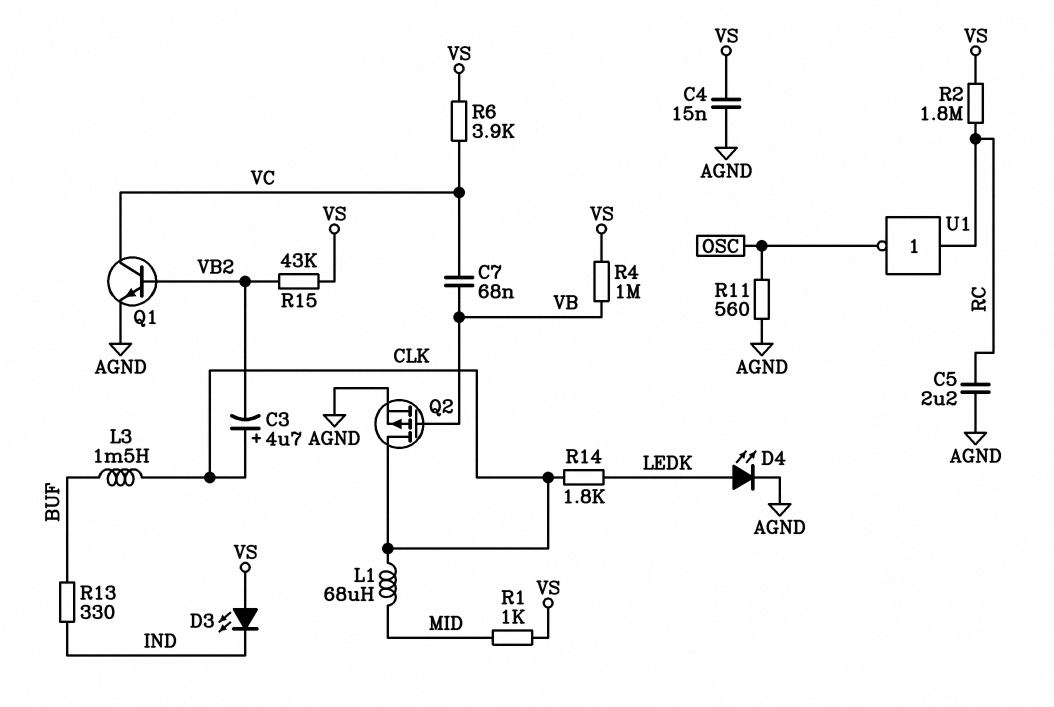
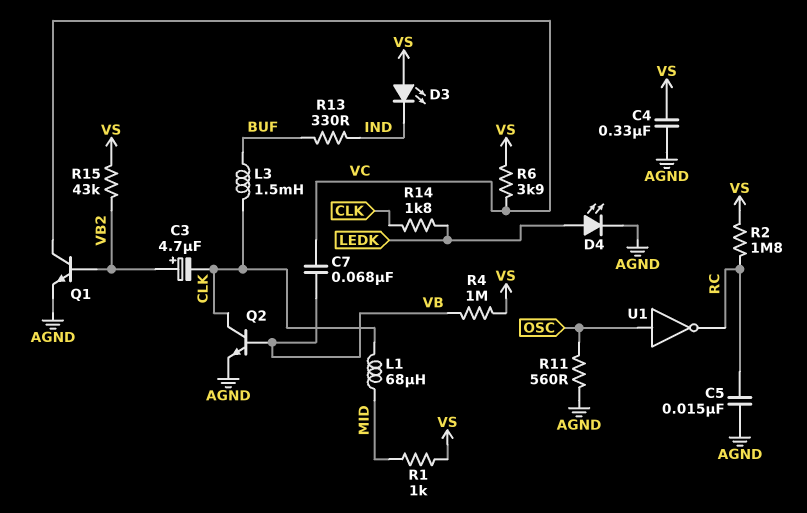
C3: 4.7uF (plus CLK, minus VB2) -> 4.7uF (plus VB2, minus CLK)
C4: 15nF (AGND, VS) -> 330nF (AGND, VS)
C5: 2.2uF (AGND, RC) -> 15nF (AGND, RC)
Q2: PMOS (G VB, D CLK, S AGND) -> NPN (B VB, C CLK, E AGND)
U1: NOT (in RC, out OSC) -> NOT (in OSC, out RC)

